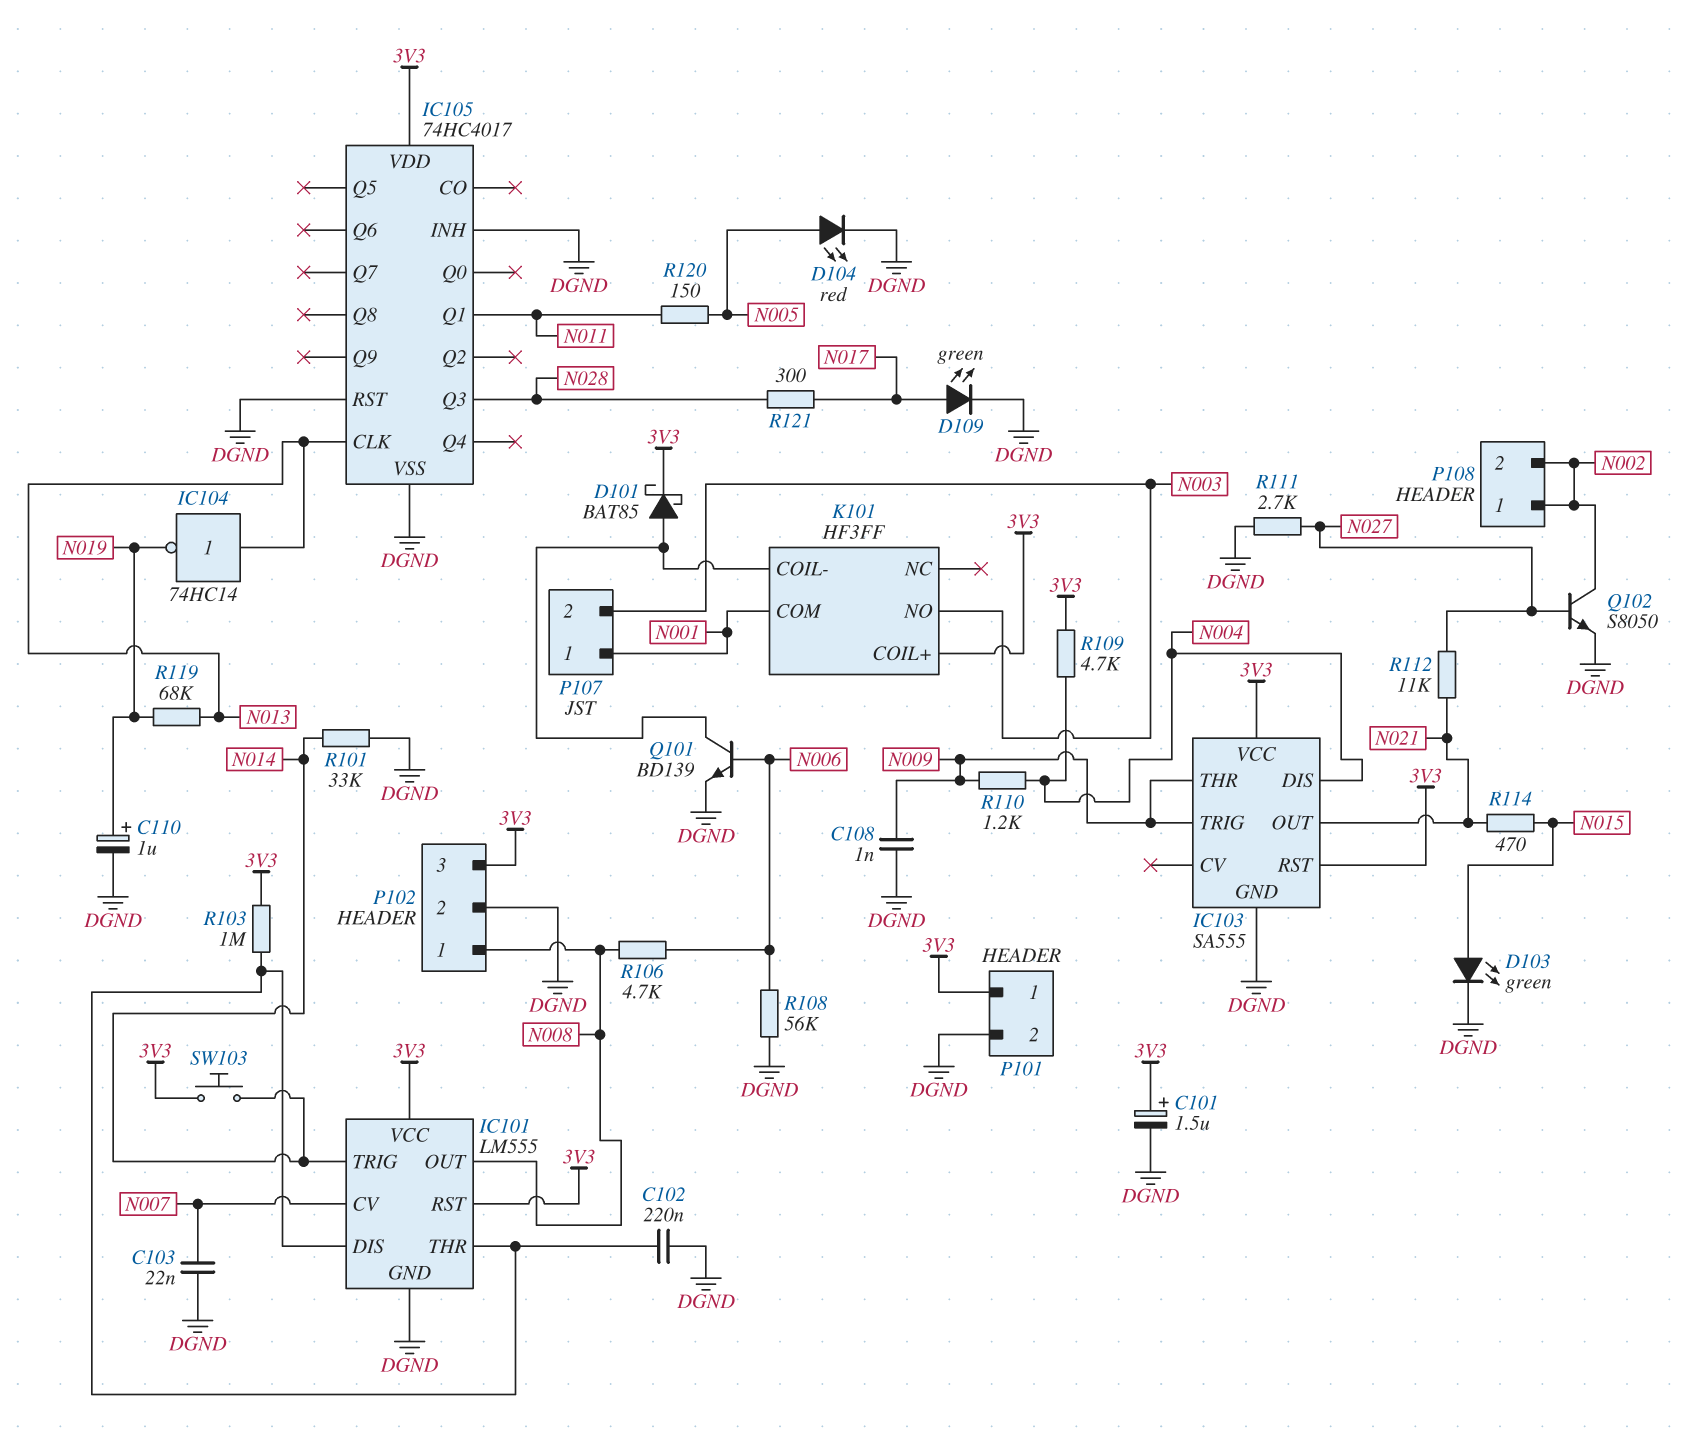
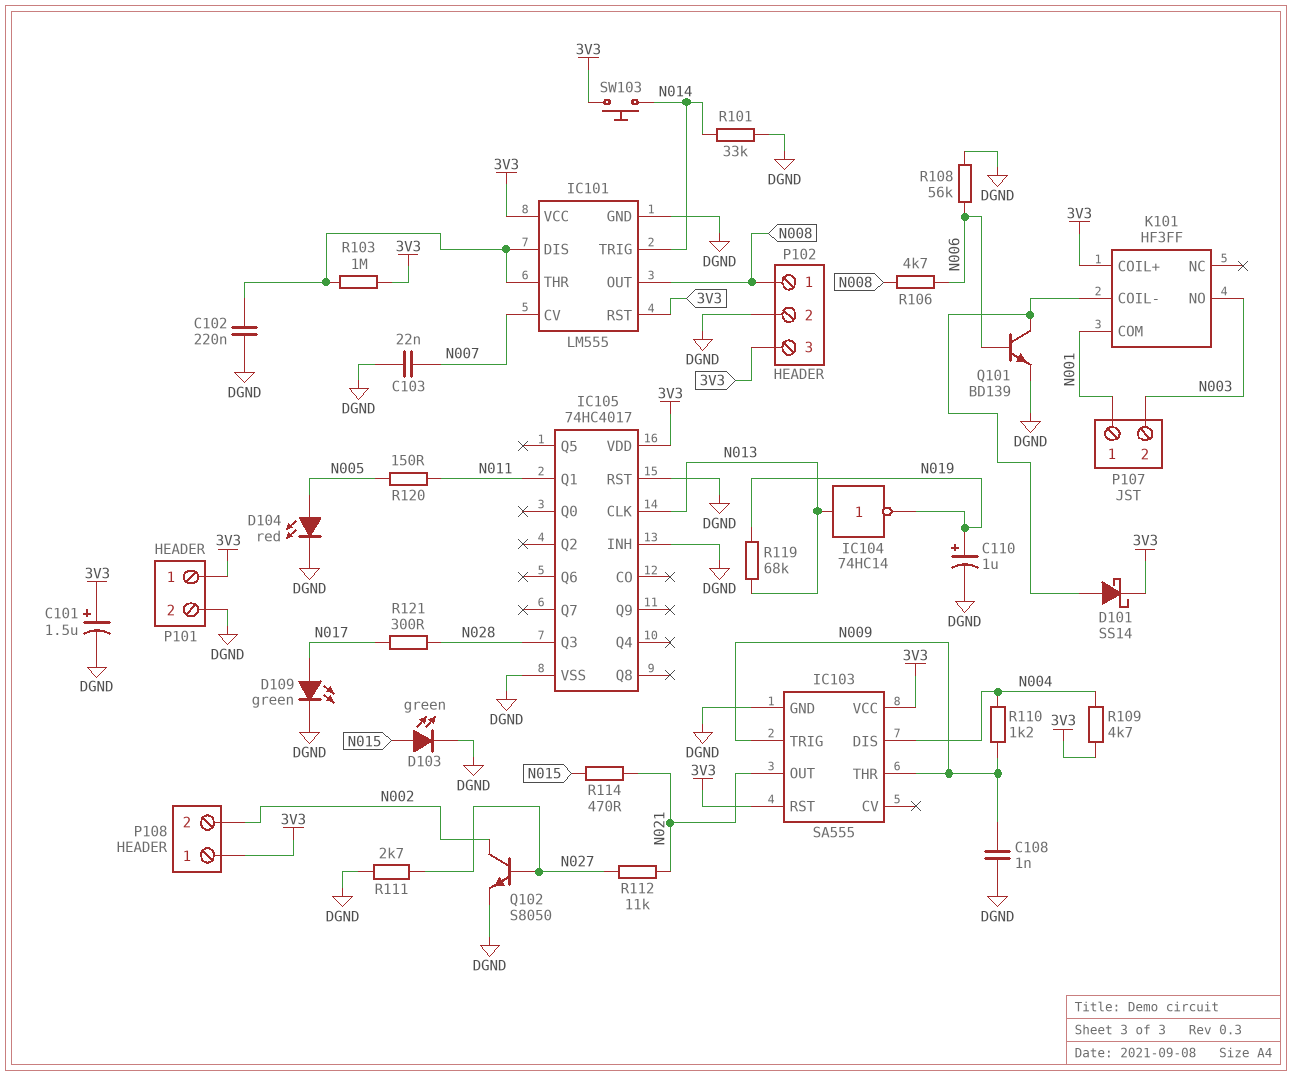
D101: schottky BAT85 (A K101/COIL-, K 3V3) -> schottky SS14 (A K101/COIL-, K 3V3)
P108 pin 1: N002 -> 3V3

